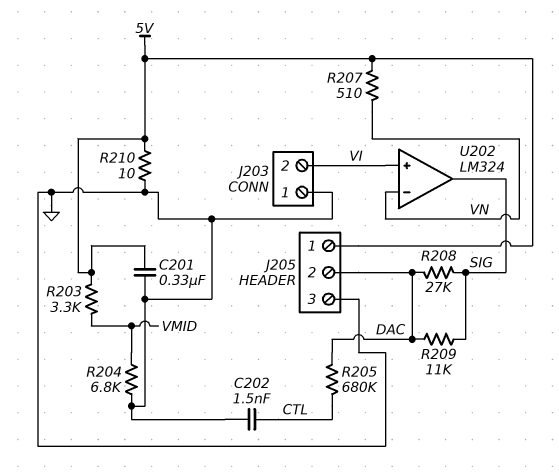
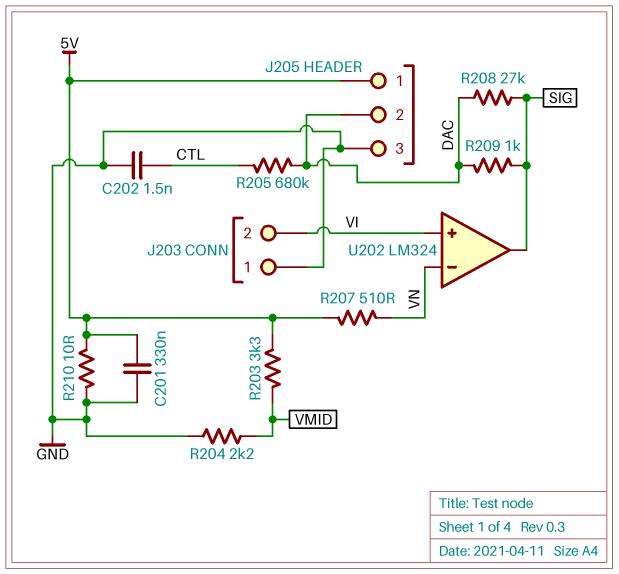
R204: 6.8k (GND, VMID) -> 2.2k (GND, VMID)
R209: 11k (DAC, SIG) -> 1k (DAC, SIG)

